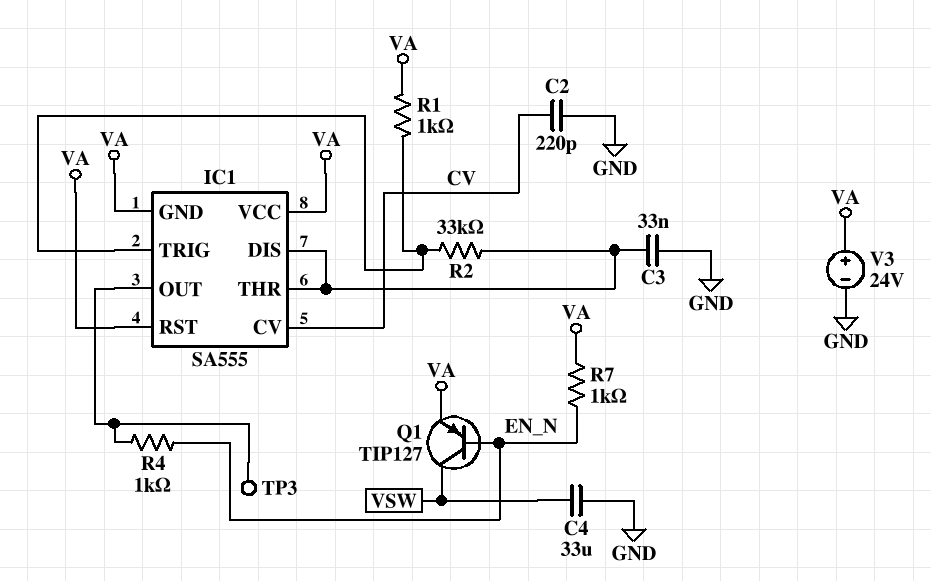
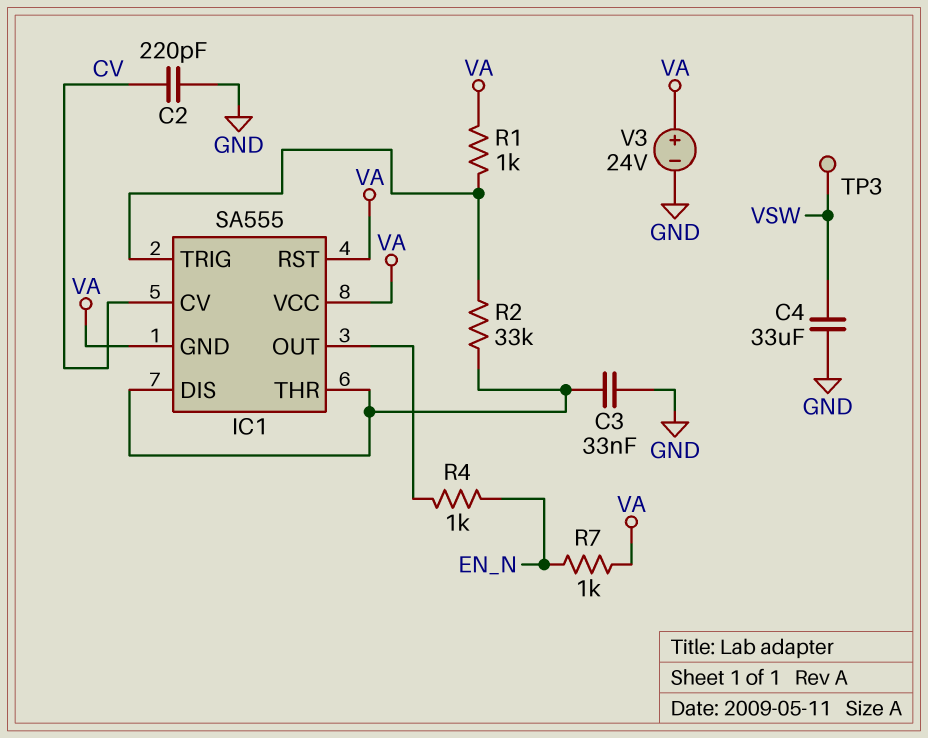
Q1: PNP TIP127 (B EN_N, C VSW, E VA) -> none
TP3: test point (IC1/OUT) -> test point (VSW)

